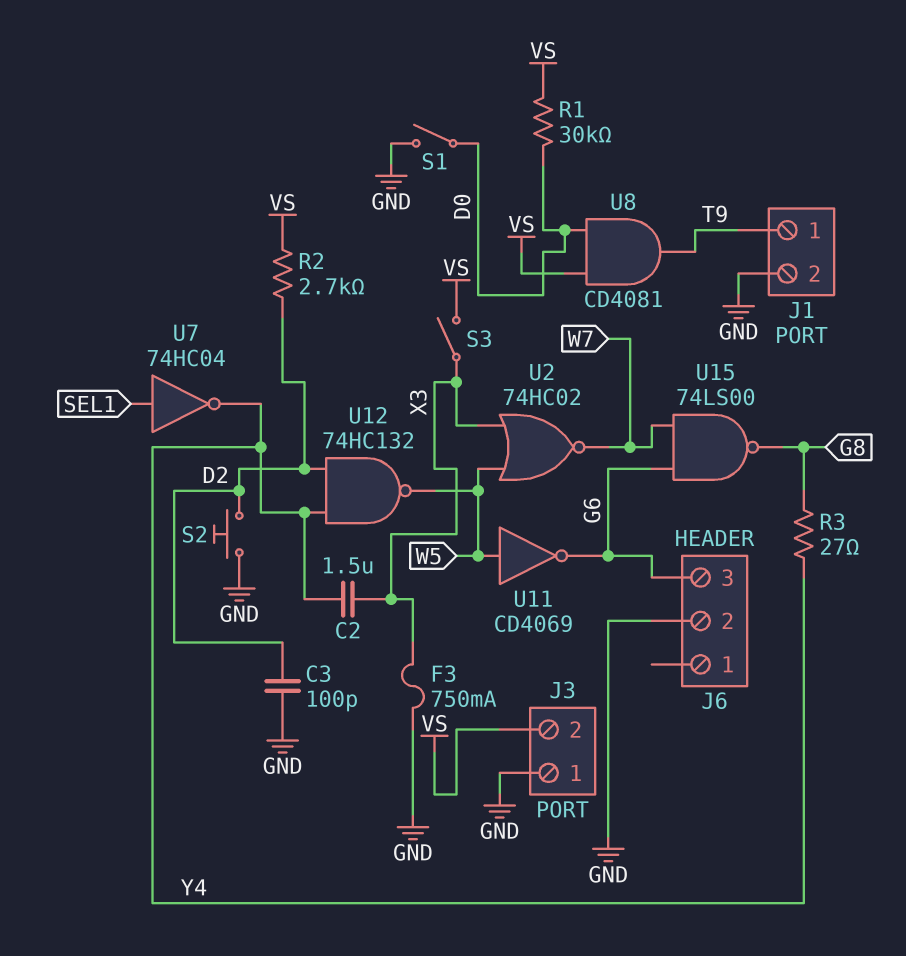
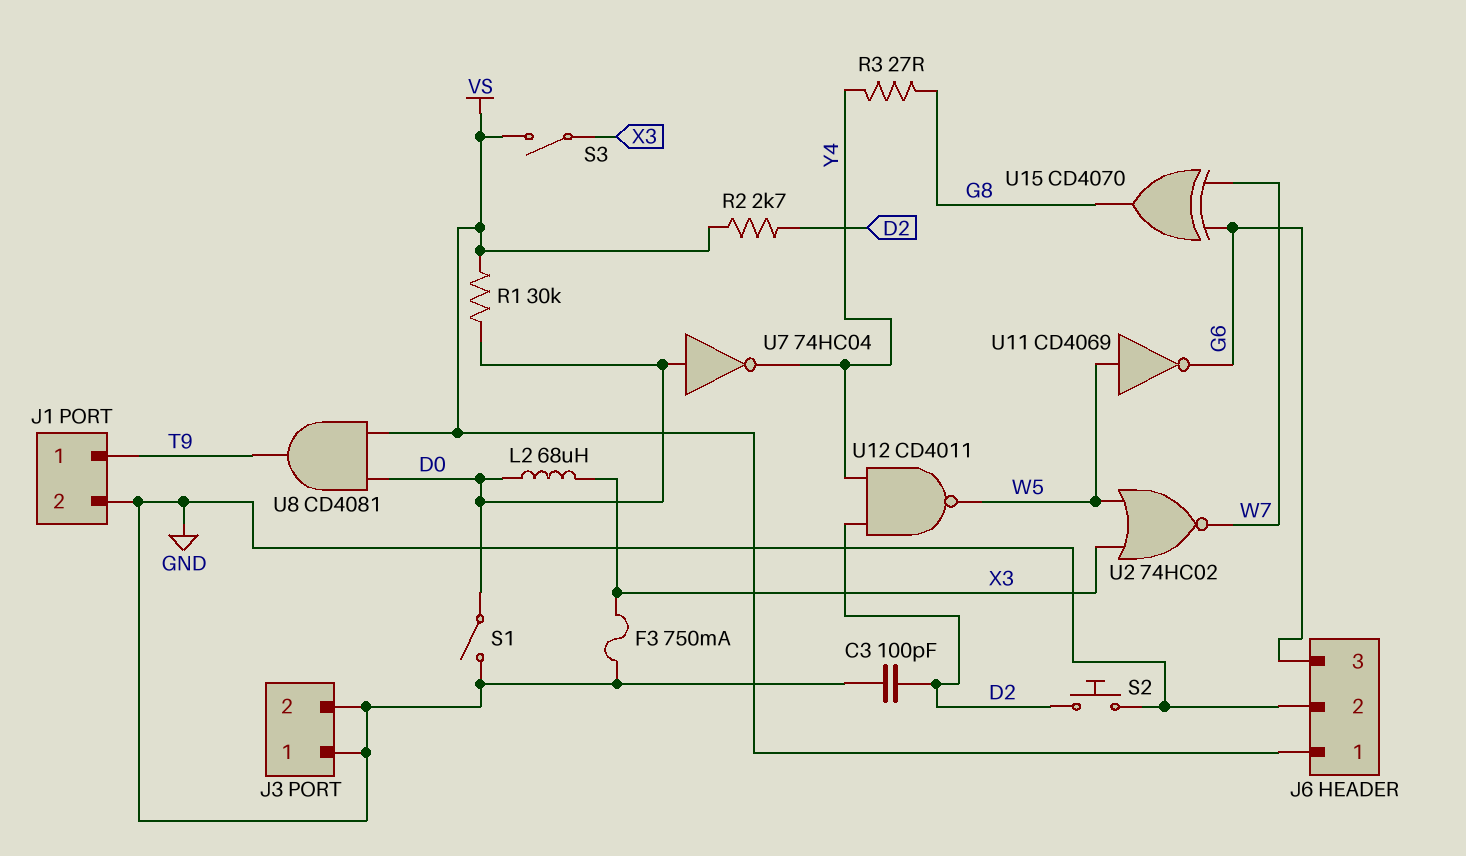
C2: 1.5uF (X3, Y4) -> none
J3 pin 2: VS -> GND
J6 pin 1: none -> VS
L2: none -> 68uH (D0, X3)
U7: NOT 74HC04 (in SEL1, out Y4) -> NOT 74HC04 (in D0, out Y4)
U12: NAND 74HC132 (in D2, in Y4, out W5) -> NAND CD4011 (in D2, in Y4, out W5)
U15: NAND 74LS00 (in G6, in W7, out G8) -> XOR CD4070 (in G6, in W7, out G8)

